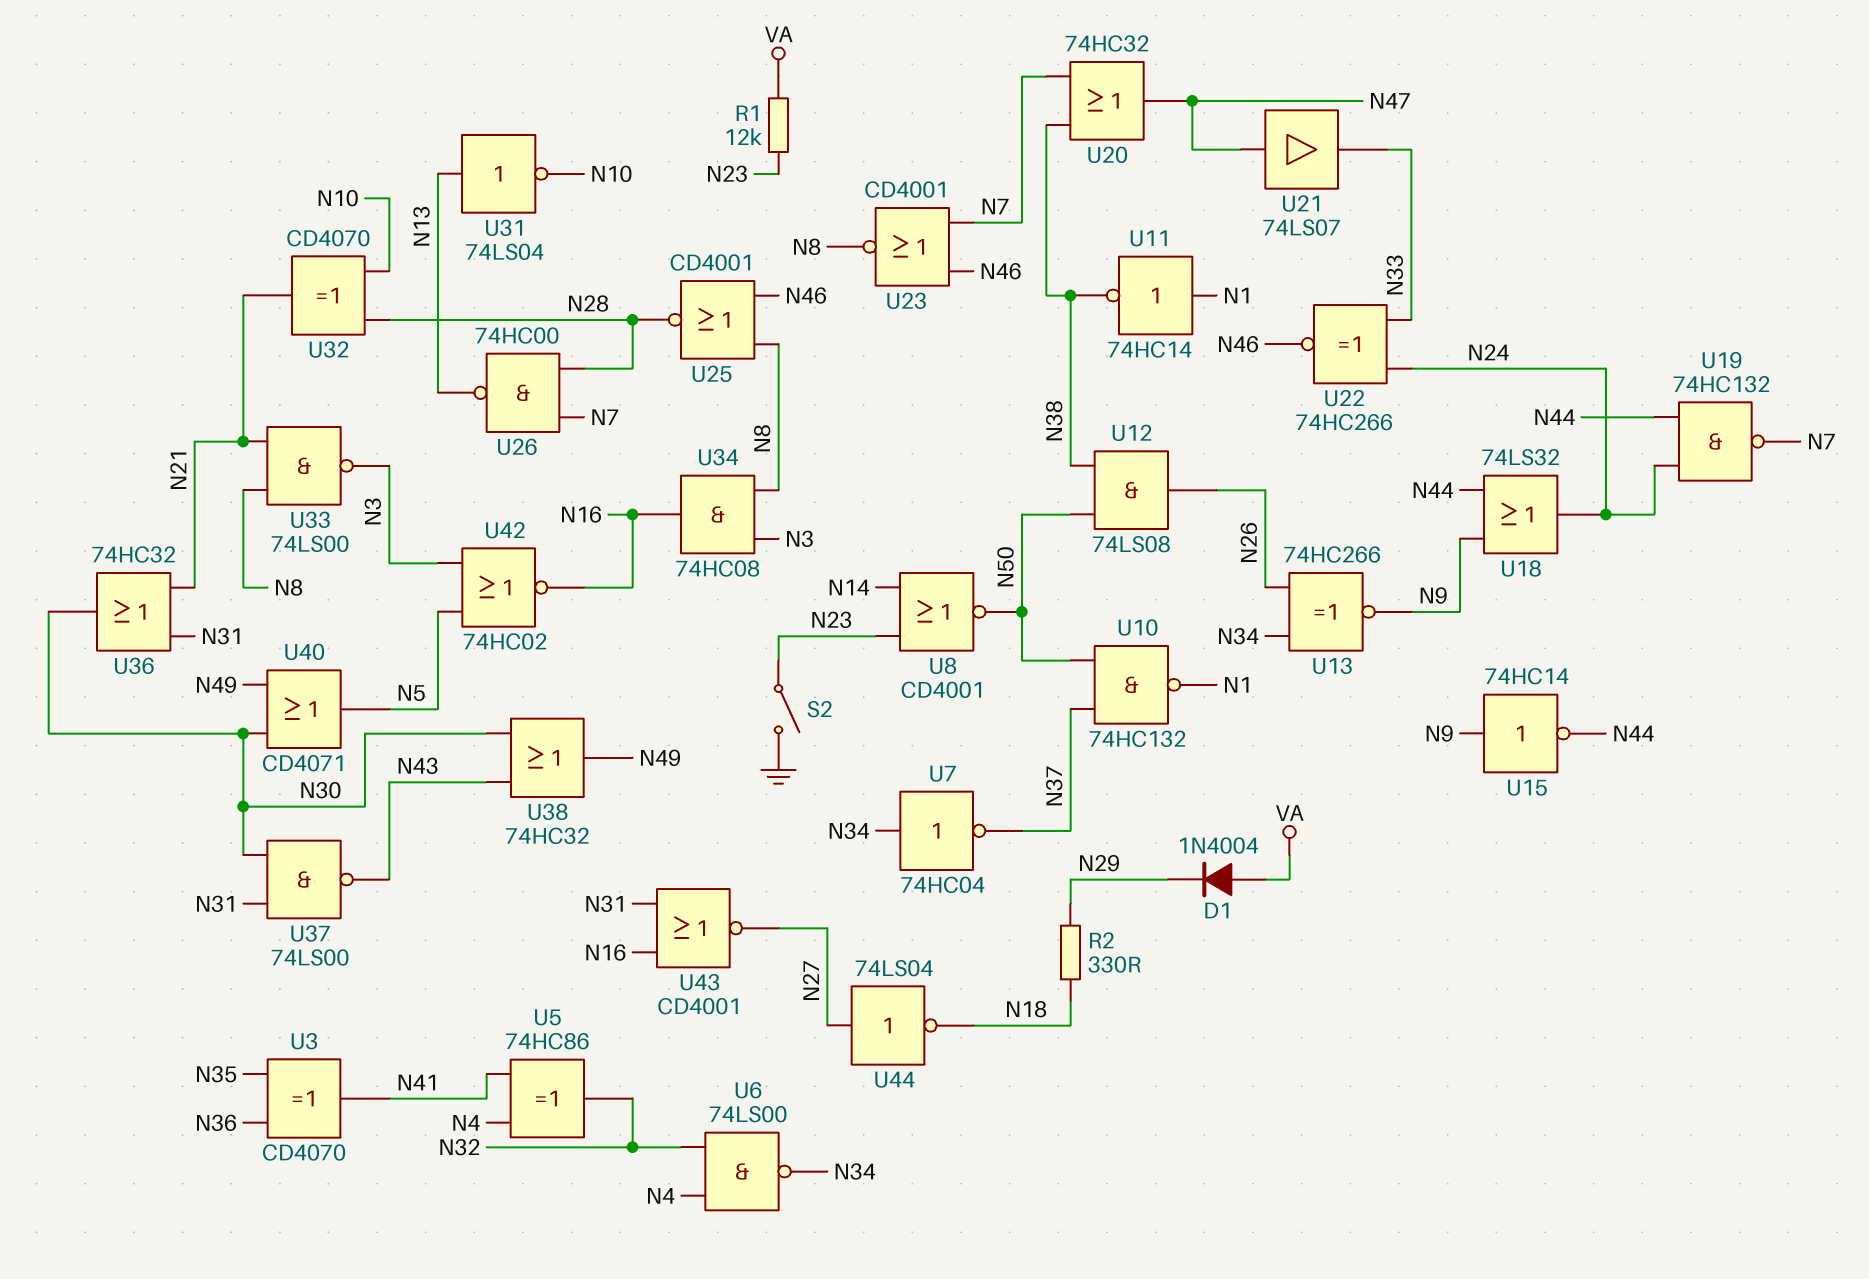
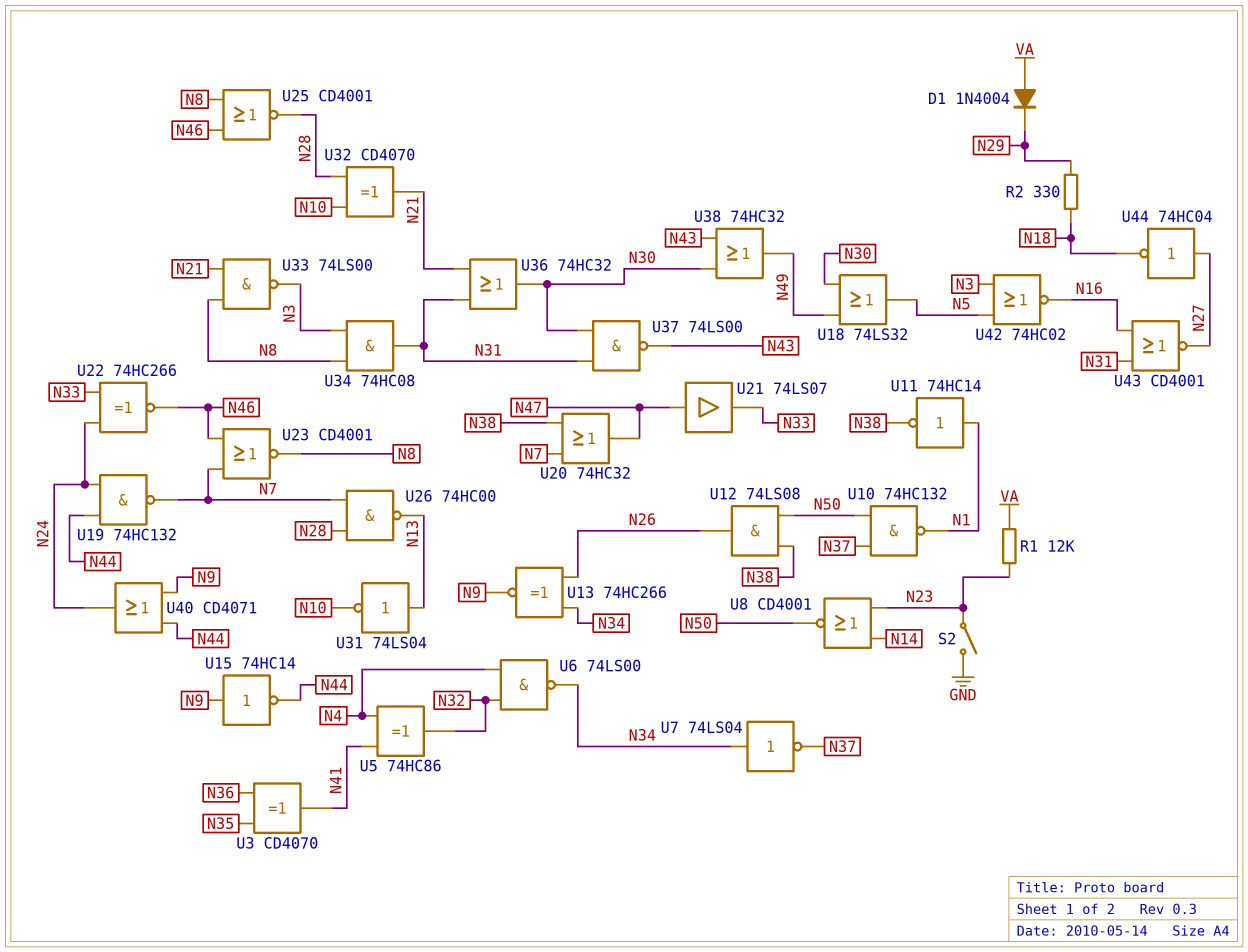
U7: NOT 74HC04 (in N34, out N37) -> NOT 74LS04 (in N34, out N37)
U18: OR 74LS32 (in N9, in N44, out N24) -> OR 74LS32 (in N30, in N49, out N5)
U34: AND 74HC08 (in N3, in N8, out N16) -> AND 74HC08 (in N3, in N8, out N31)
U40: OR CD4071 (in N30, in N49, out N5) -> OR CD4071 (in N9, in N44, out N24)
U44: NOT 74LS04 (in N27, out N18) -> NOT 74HC04 (in N27, out N18)

